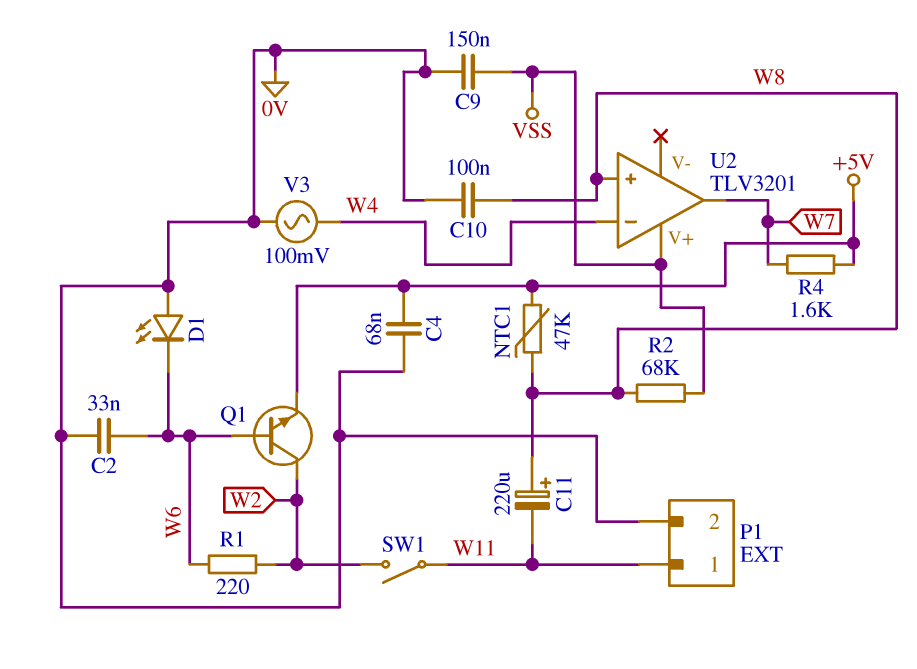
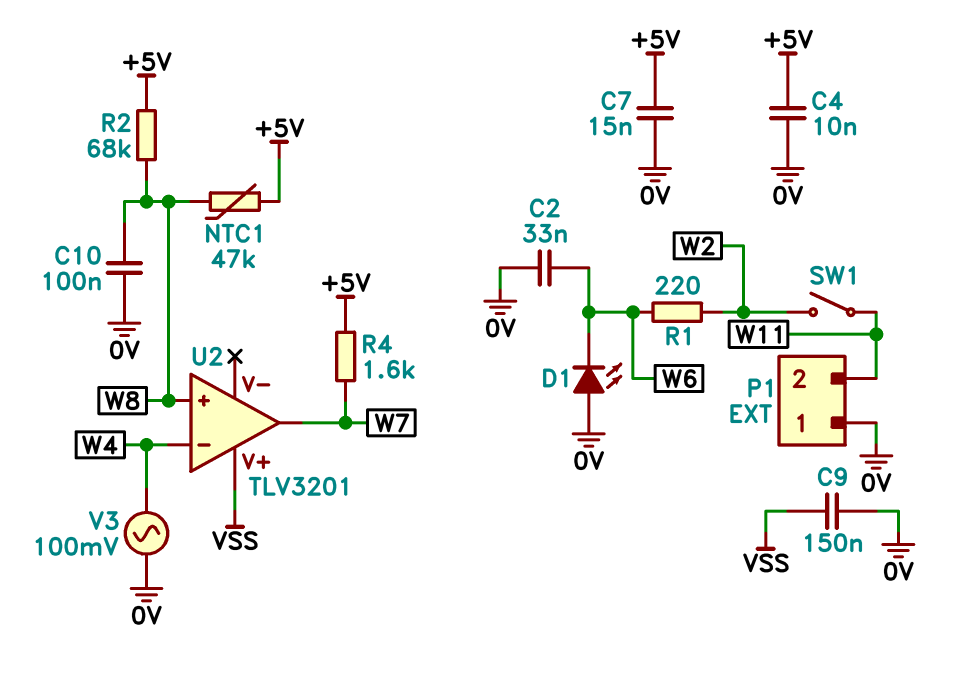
C4: 68nF (+5V, 0V) -> 10nF (+5V, 0V)
C7: none -> 15nF (+5V, 0V)
C11: 220uF (plus W8, minus W11) -> none
P1 pin 1: W11 -> 0V
P1 pin 2: 0V -> W11
Q1: NPN (B W6, C W2, E +5V) -> none
R2: 68k (VSS, W8) -> 68k (+5V, W8)

